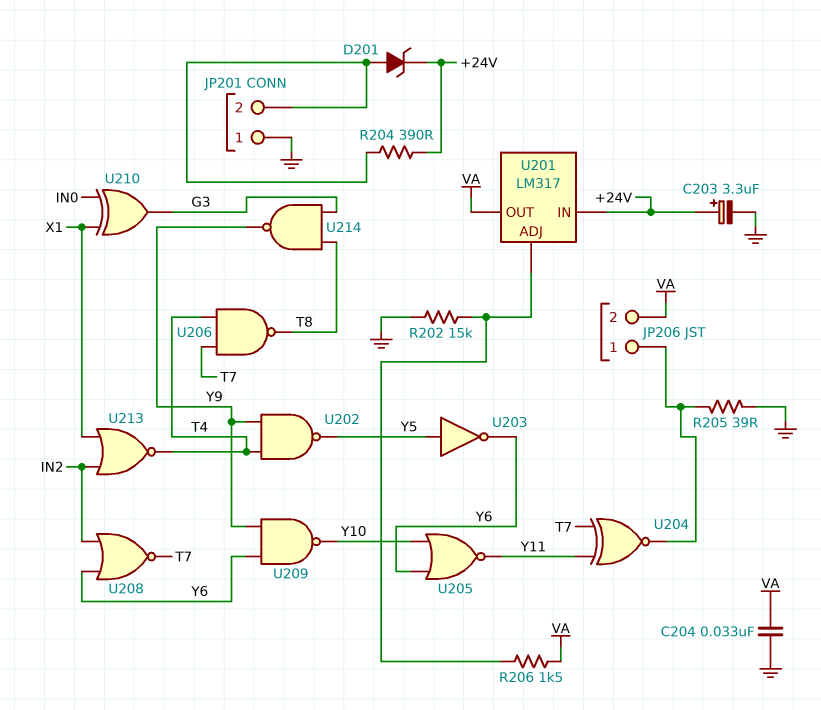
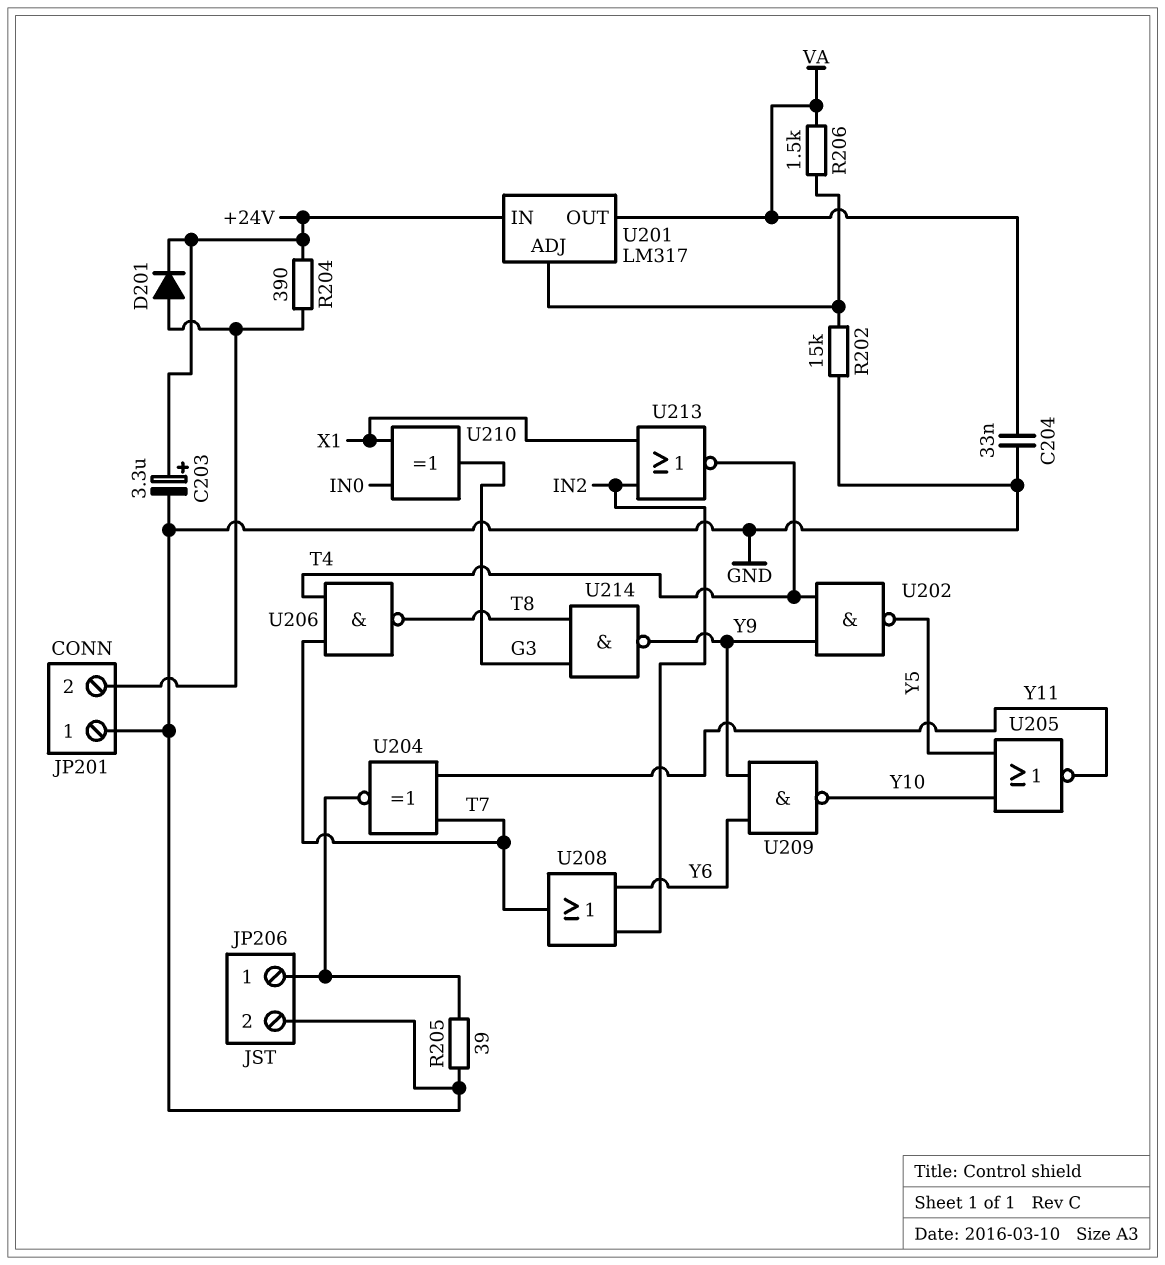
D201: zener (A JP201/2, K +24V) -> diode (A JP201/2, K +24V)
JP206 pin 2: VA -> GND
U203: NOT (in Y5, out Y6) -> none
U205: NOR (in Y6, in Y10, out Y11) -> NOR (in Y5, in Y10, out Y11)
U208: NOR (in IN2, in Y6, out T7) -> OR (in IN2, in Y6, out T7)

